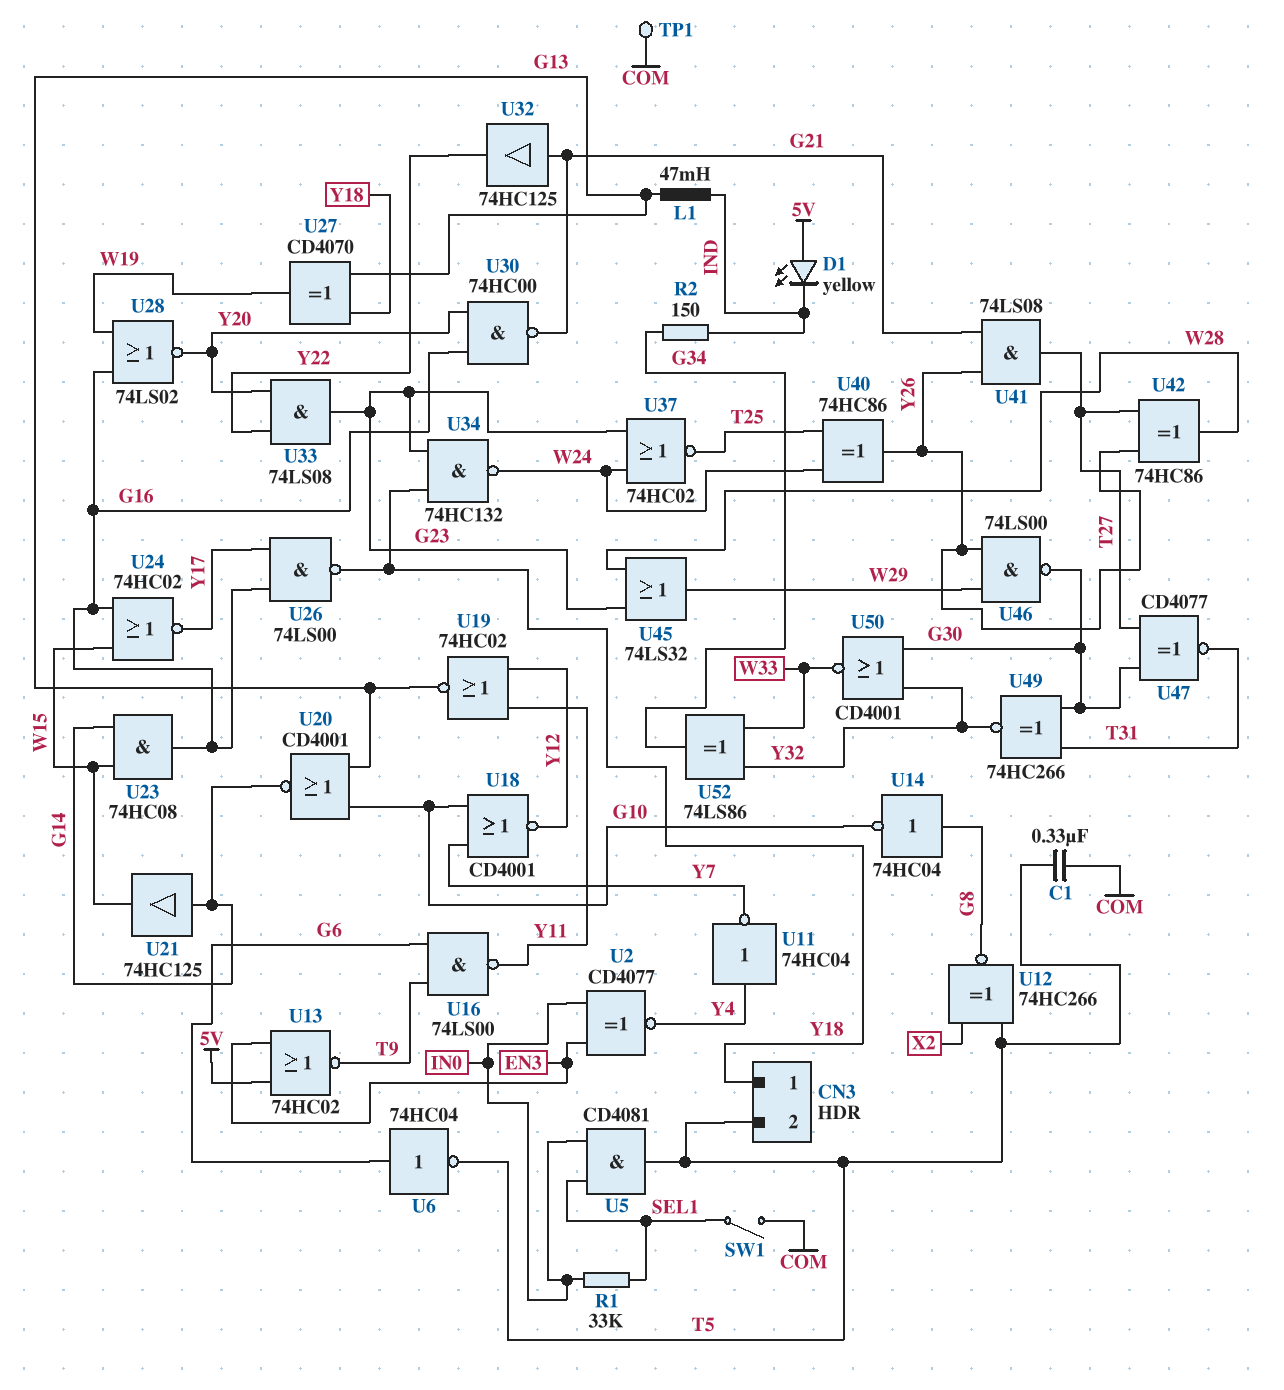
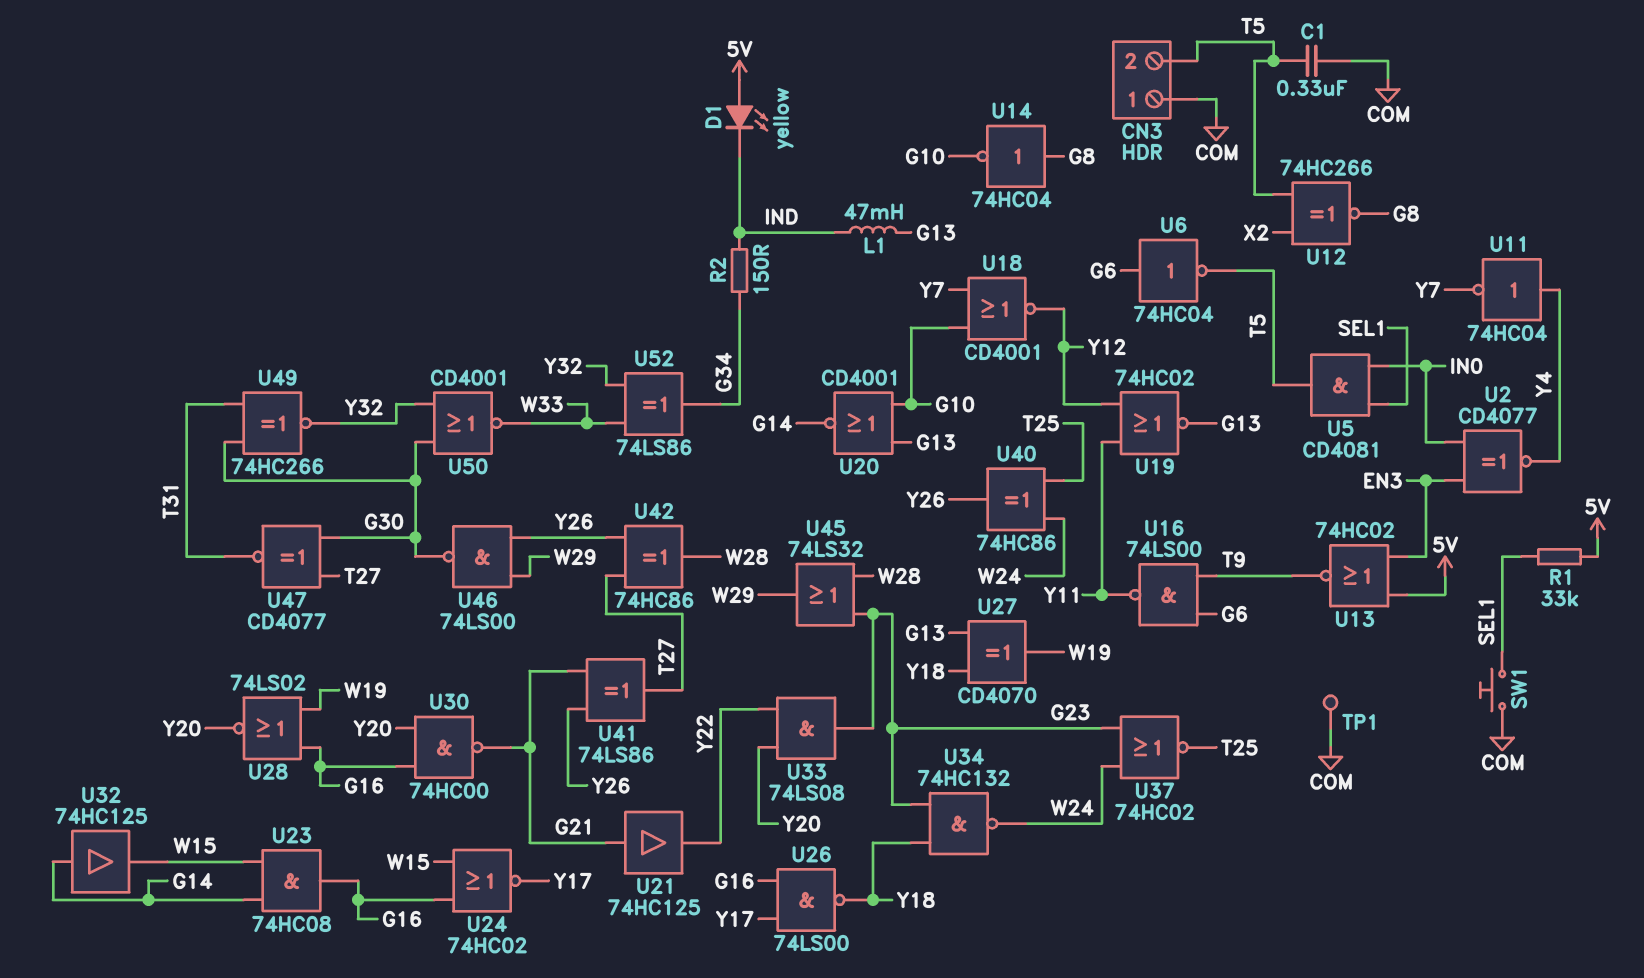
CN3 pin 1: Y18 -> COM
R1: 33k (IN0, SEL1) -> 33k (5V, SEL1)
SW1: switch (COM, SEL1) -> button (COM, SEL1)
U21: buffer 74HC125 (in G14, out W15) -> buffer 74HC125 (in G21, out Y22)
U32: buffer 74HC125 (in G21, out Y22) -> buffer 74HC125 (in G14, out W15)
U41: AND 74LS08 (in G21, in Y26, out T27) -> XOR 74LS86 (in G21, in Y26, out T27)

